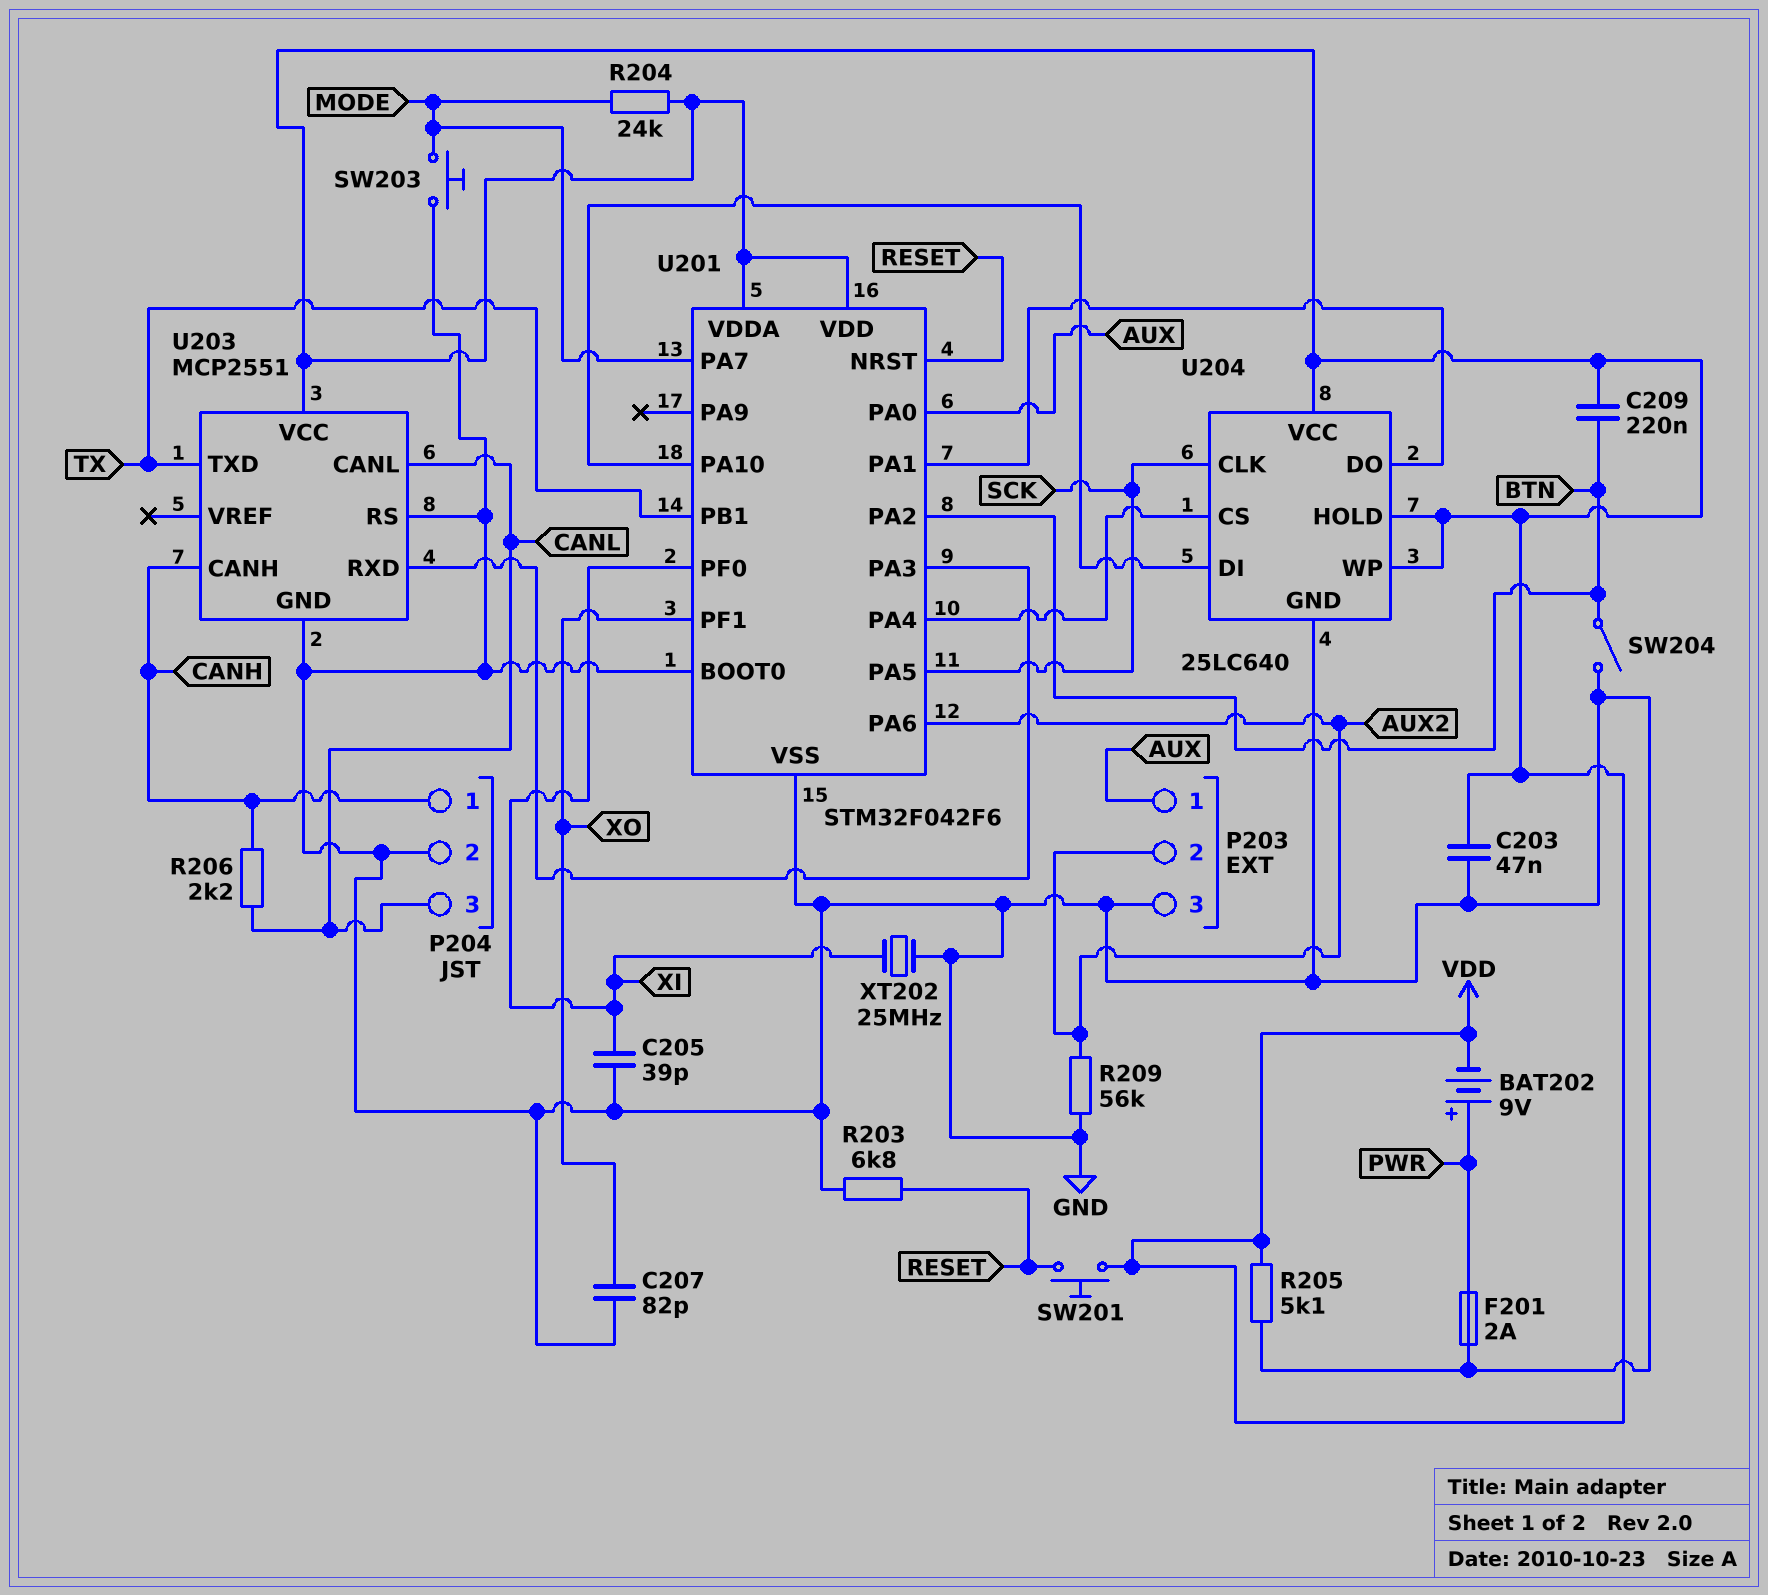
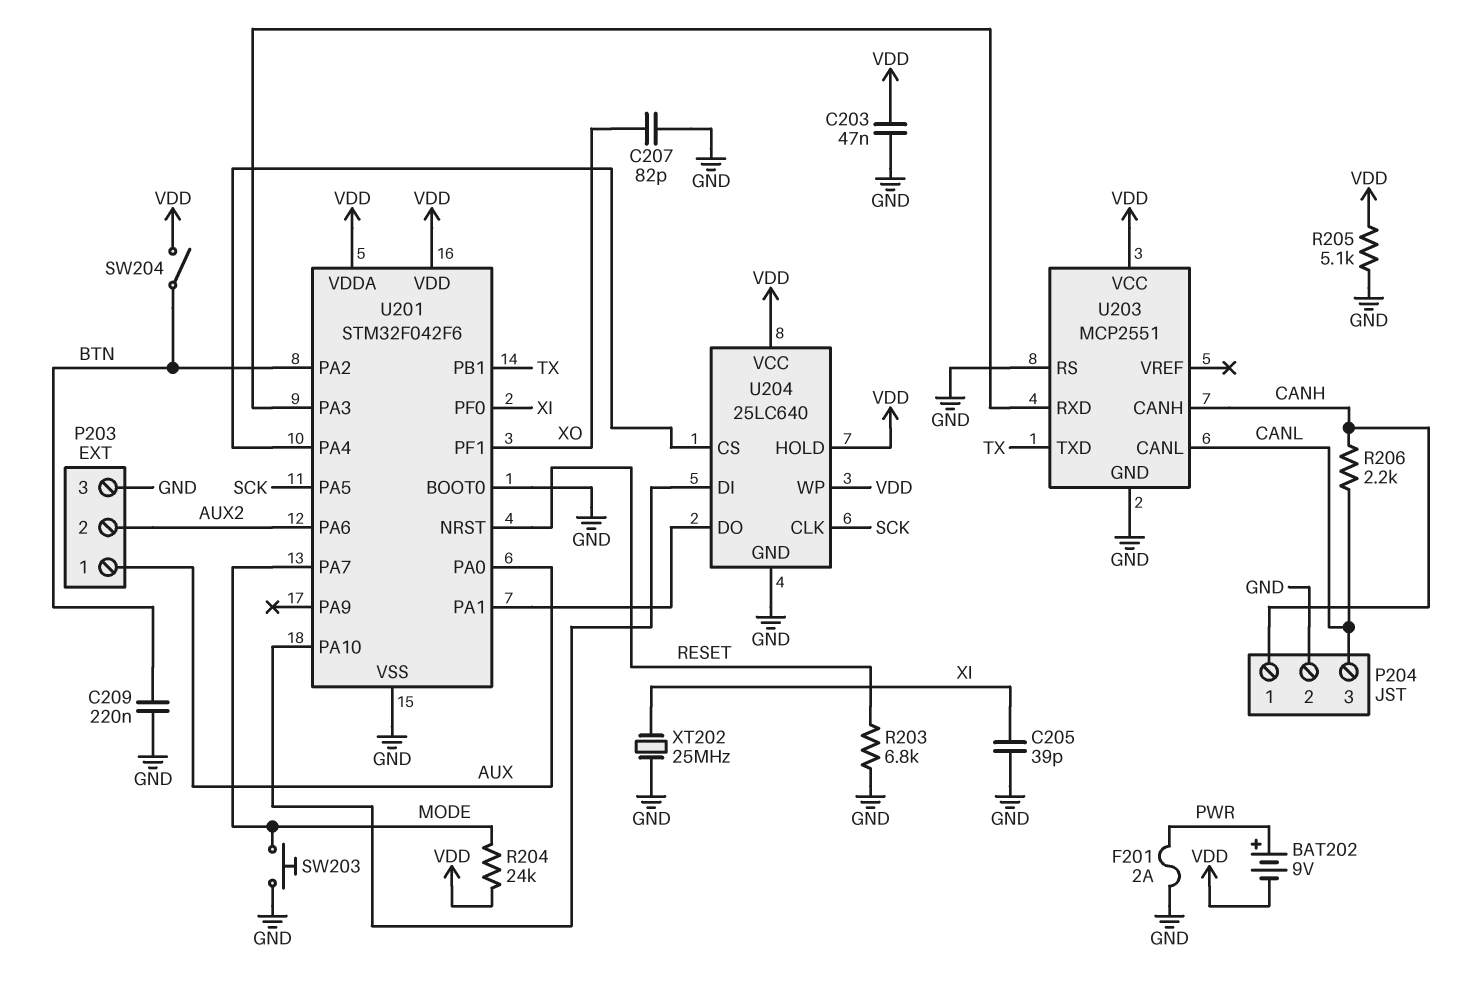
C209: 220nF (BTN, VDD) -> 220nF (BTN, GND)
R209: 56k (AUX2, GND) -> none
SW201: button (RESET, VDD) -> none
SW204: switch (BTN, GND) -> switch (BTN, VDD)

